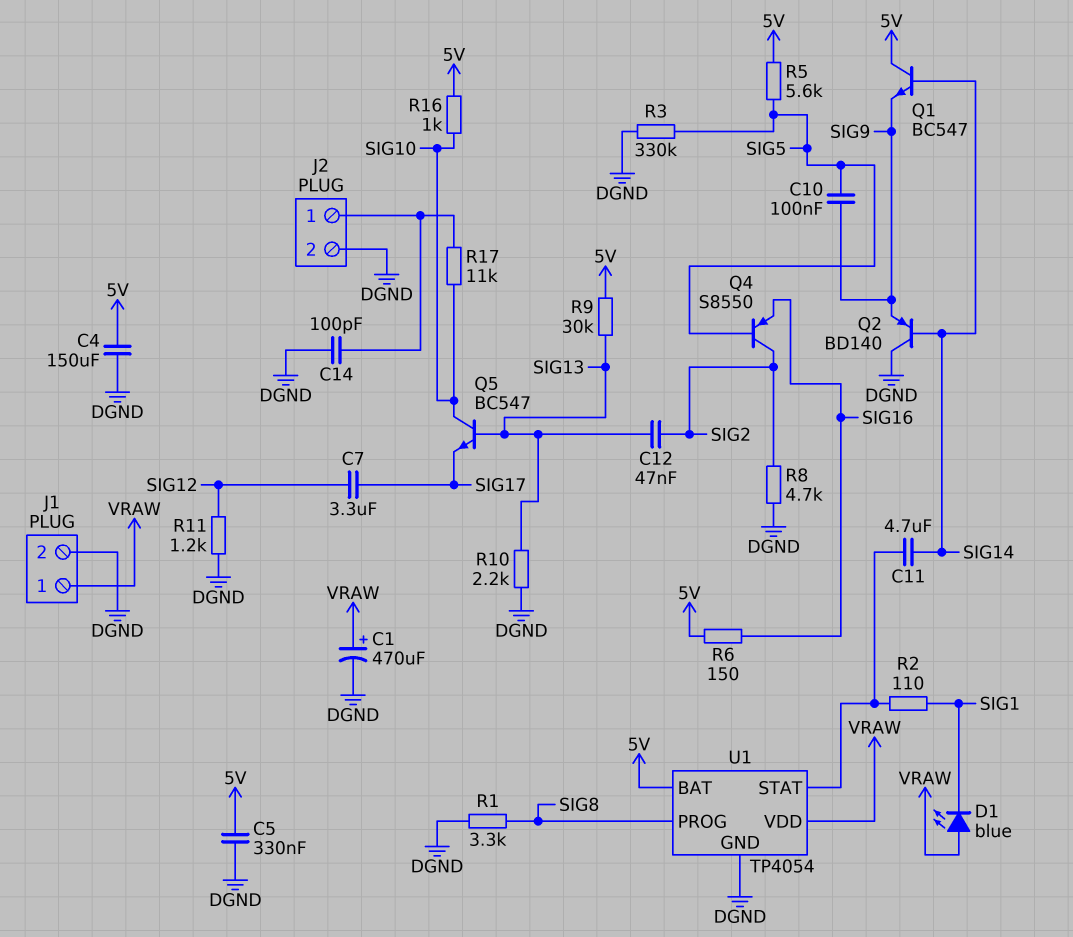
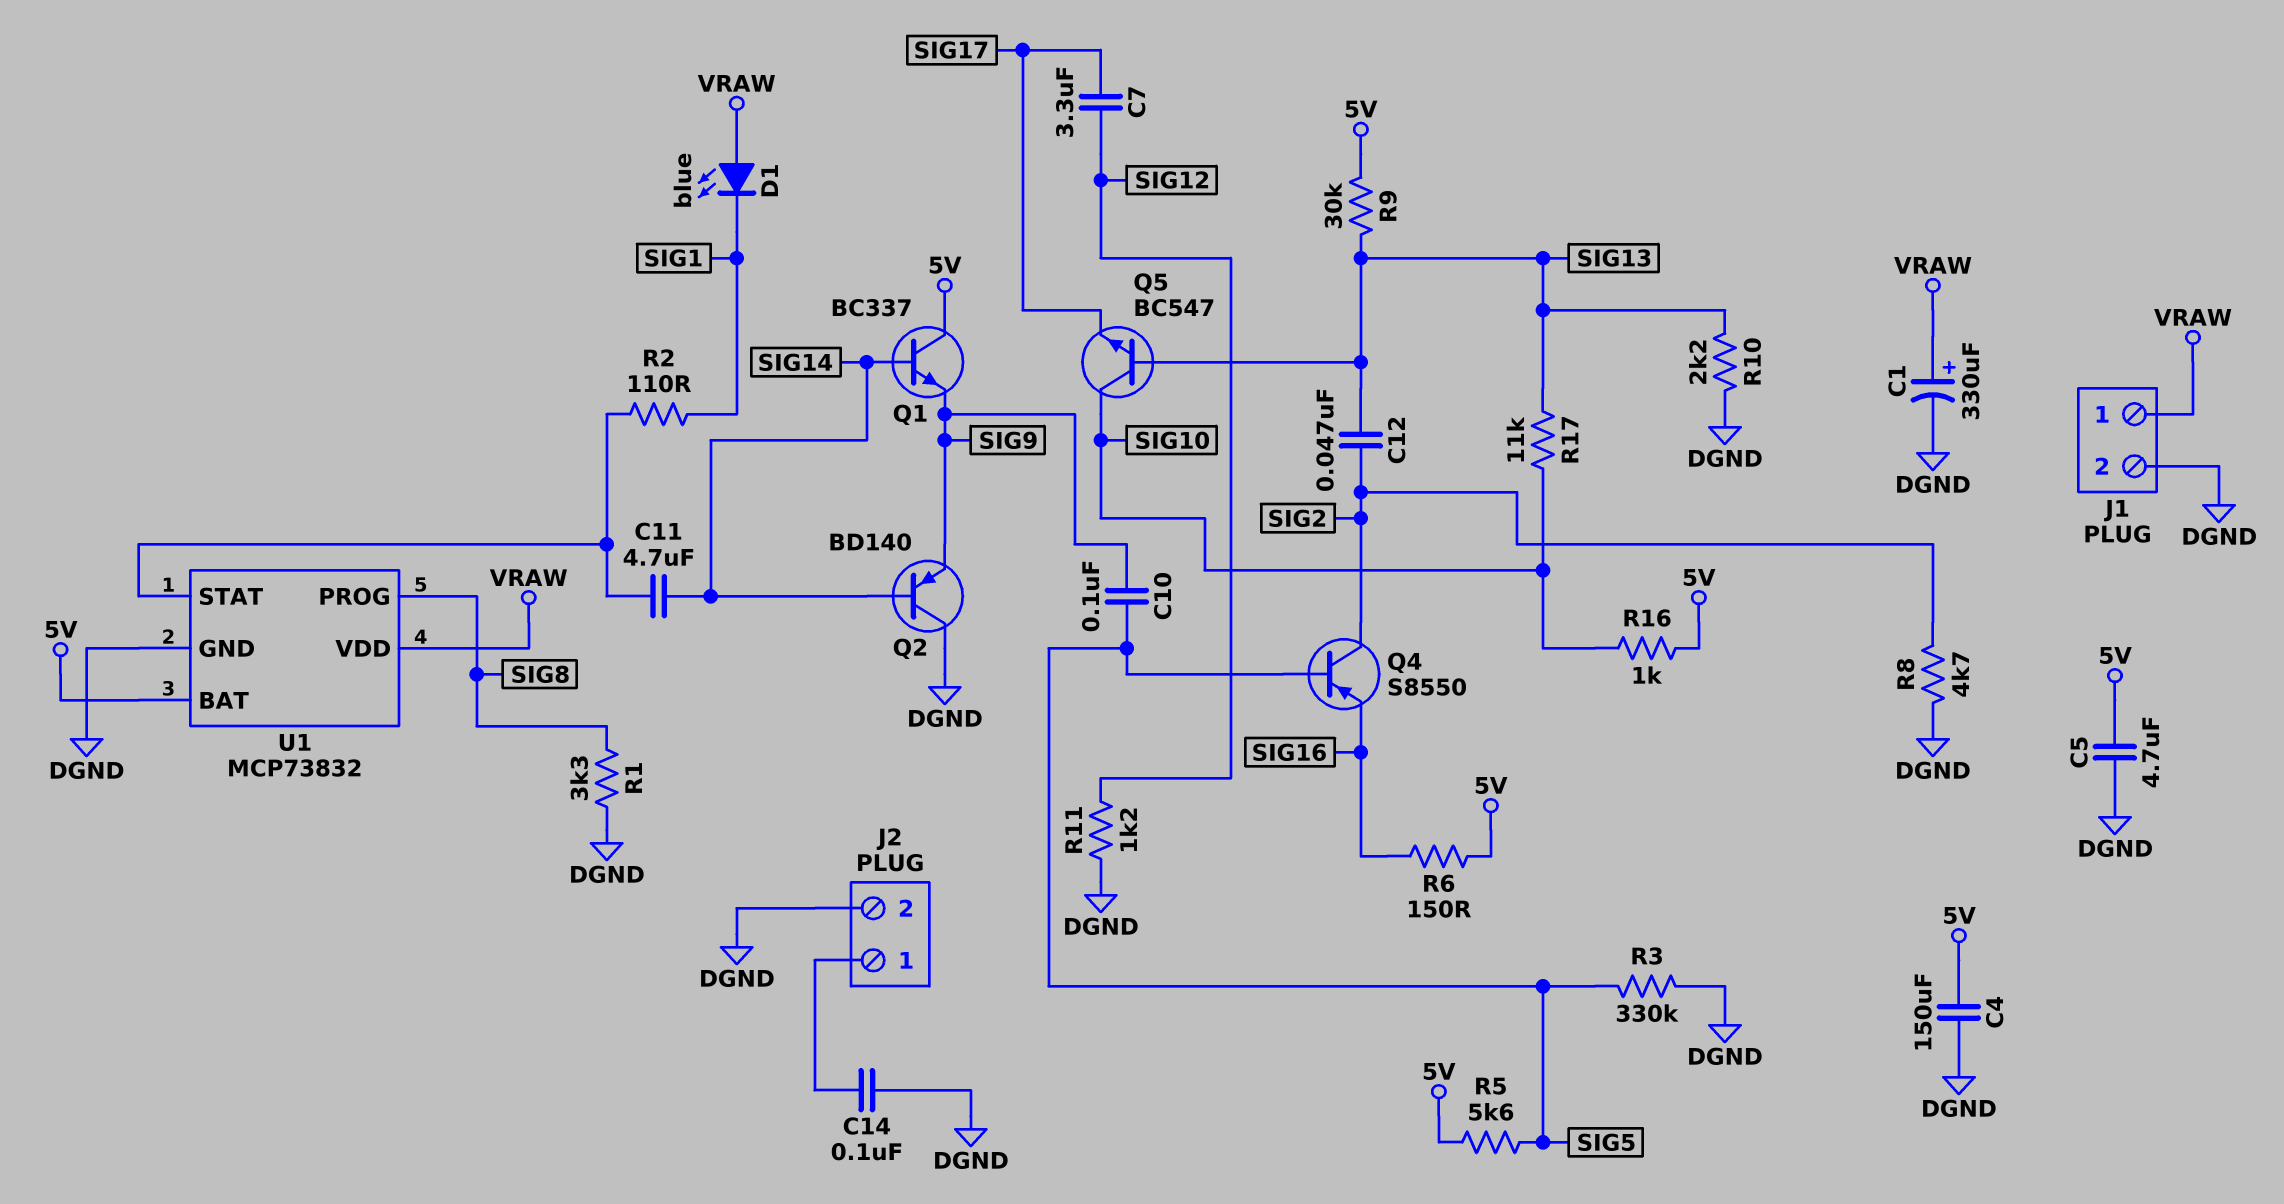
C1: 470uF (plus VRAW, minus DGND) -> 330uF (plus VRAW, minus DGND)
C5: 330nF (5V, DGND) -> 4.7uF (5V, DGND)
C14: 100pF (DGND, J2/1) -> 100nF (DGND, J2/1)
Q1: NPN BC547 (B SIG14, C 5V, E SIG9) -> NPN BC337 (B SIG14, C 5V, E SIG9)
R17: 11k (J2/1, SIG10) -> 11k (SIG10, SIG13)
U1: TP4054 -> MCP73832

